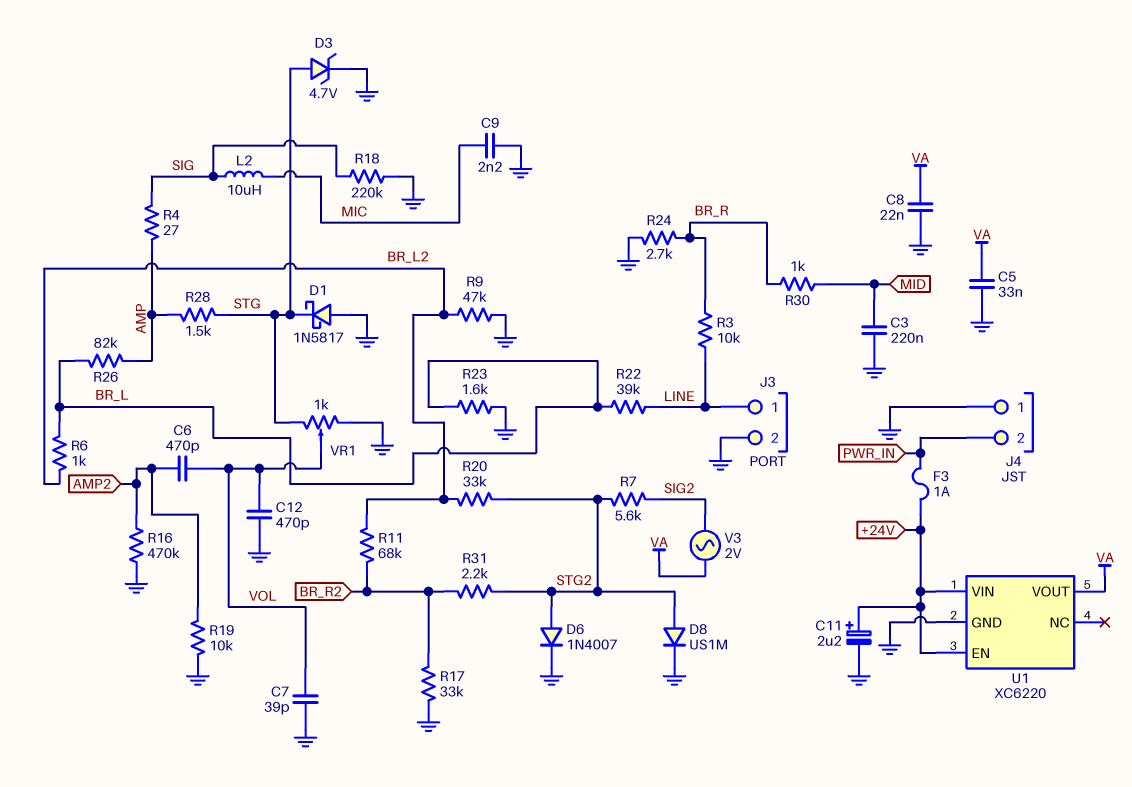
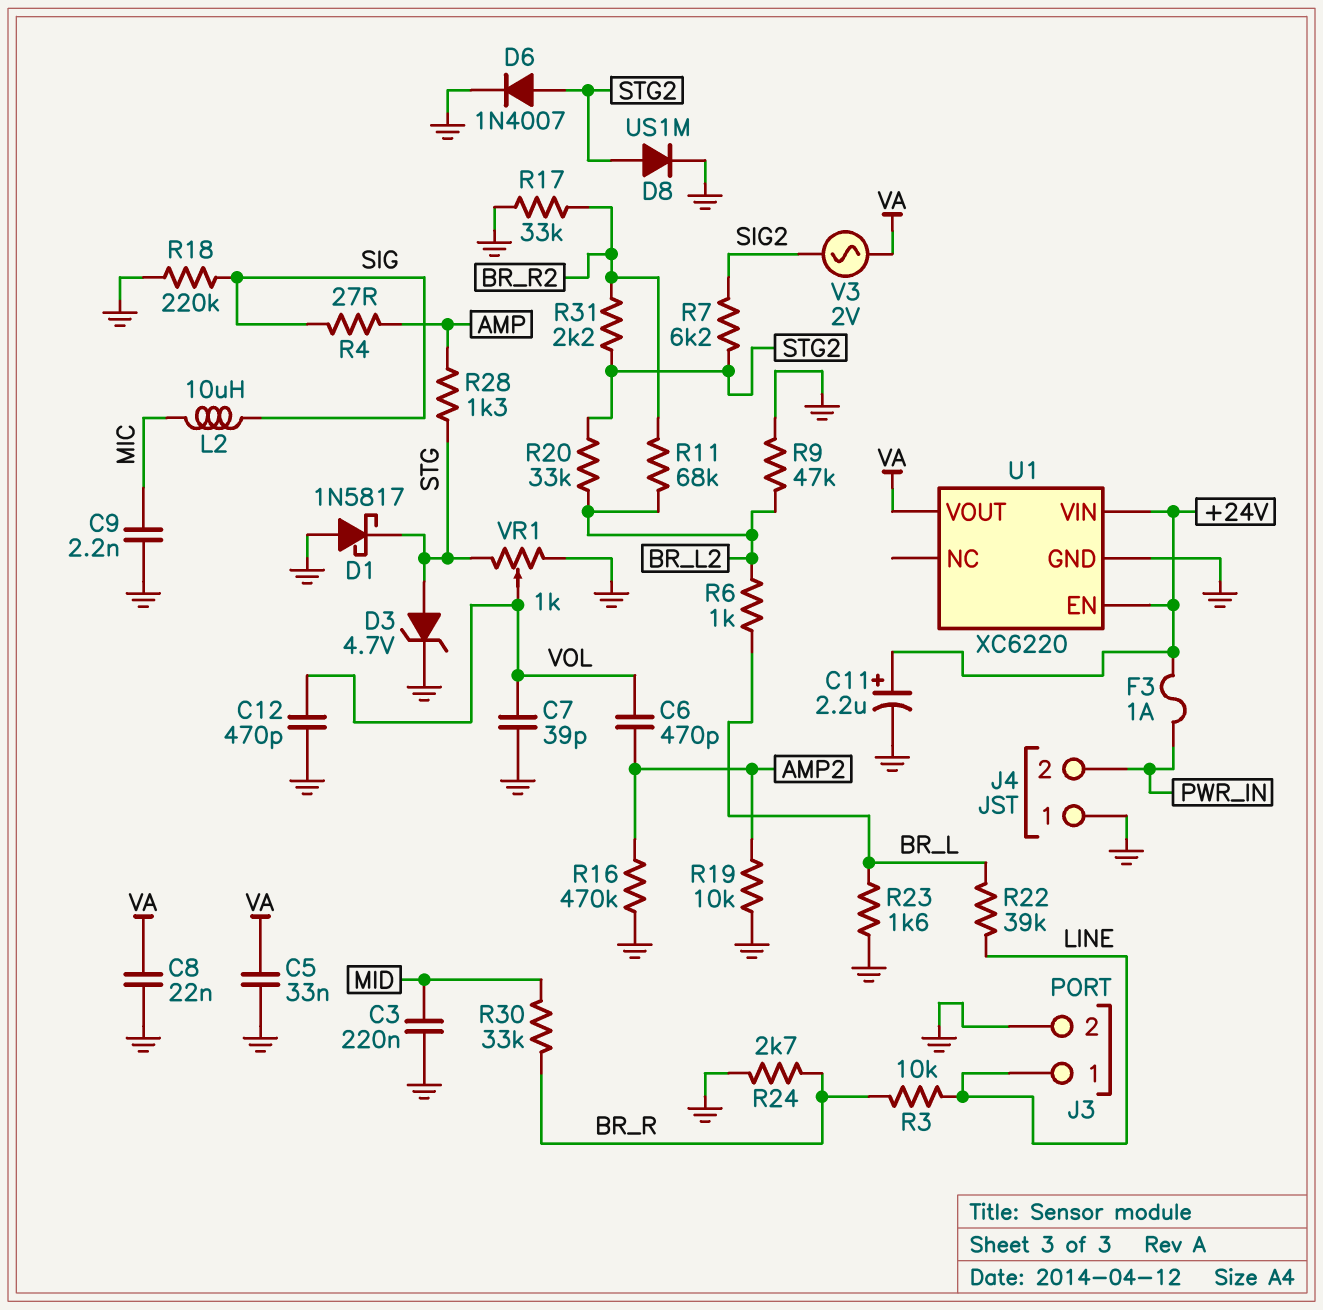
R7: 5.6k (SIG2, STG2) -> 6.2k (SIG2, STG2)
R26: 82k (AMP, BR_L) -> none
R28: 1.5k (AMP, STG) -> 1.3k (AMP, STG)
R30: 1k (BR_R, MID) -> 33k (BR_R, MID)

